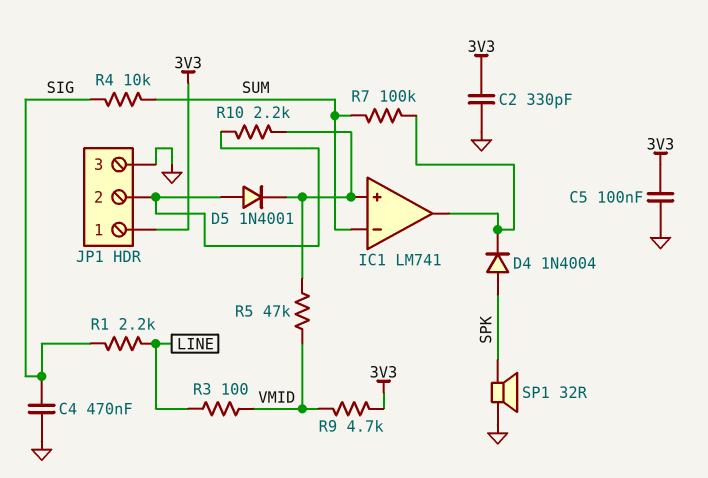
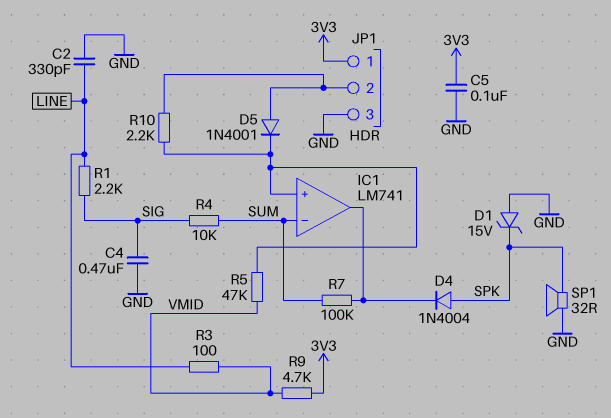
C2: 330pF (3V3, GND) -> 330pF (GND, LINE)
D1: none -> zener 15V (A GND, K SPK)

